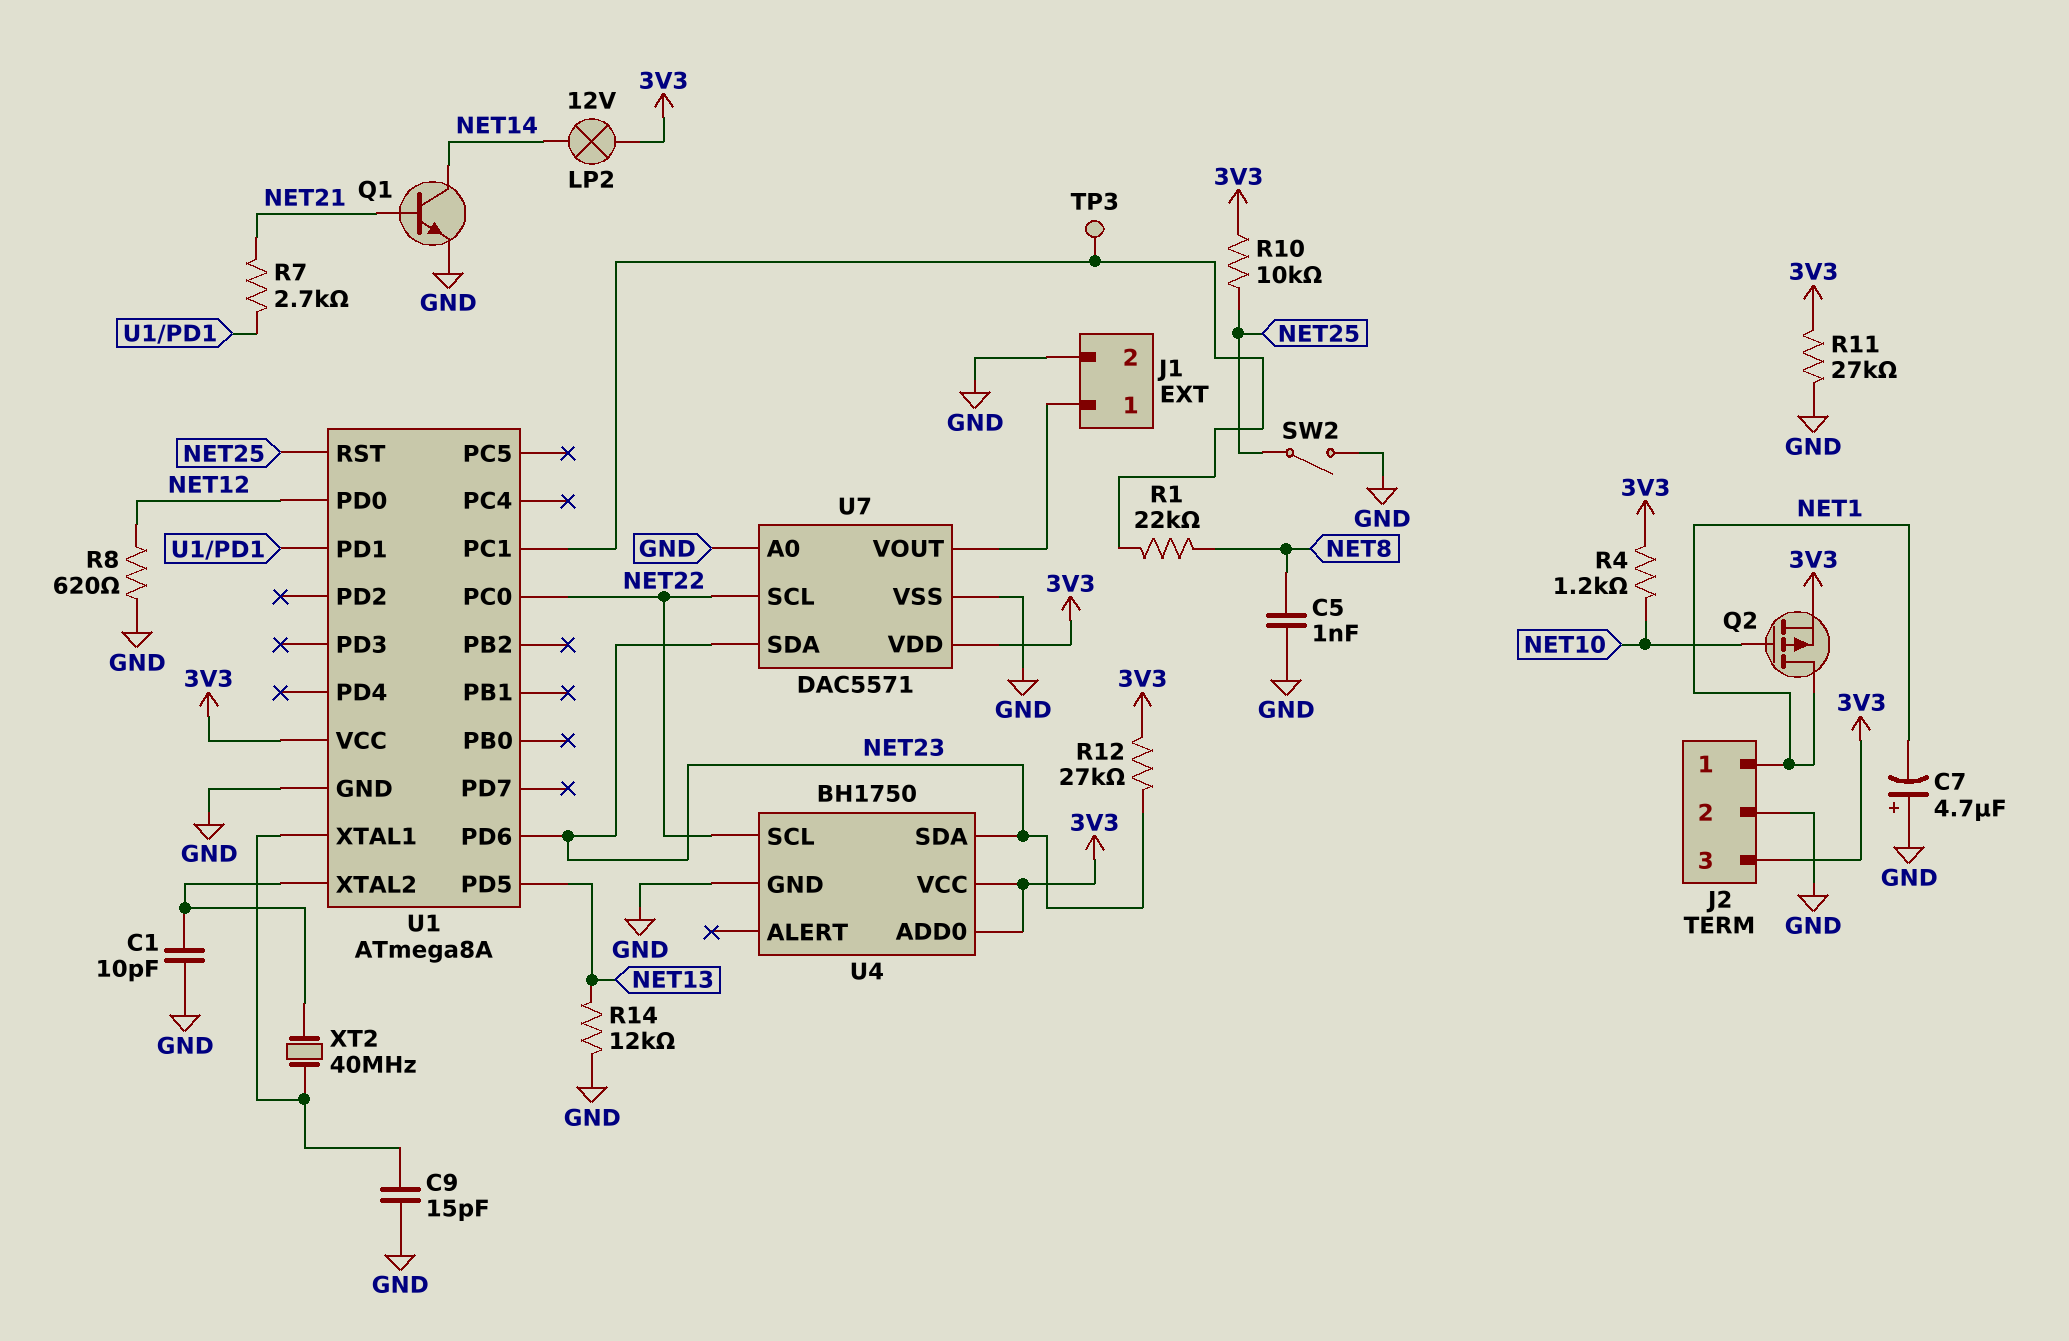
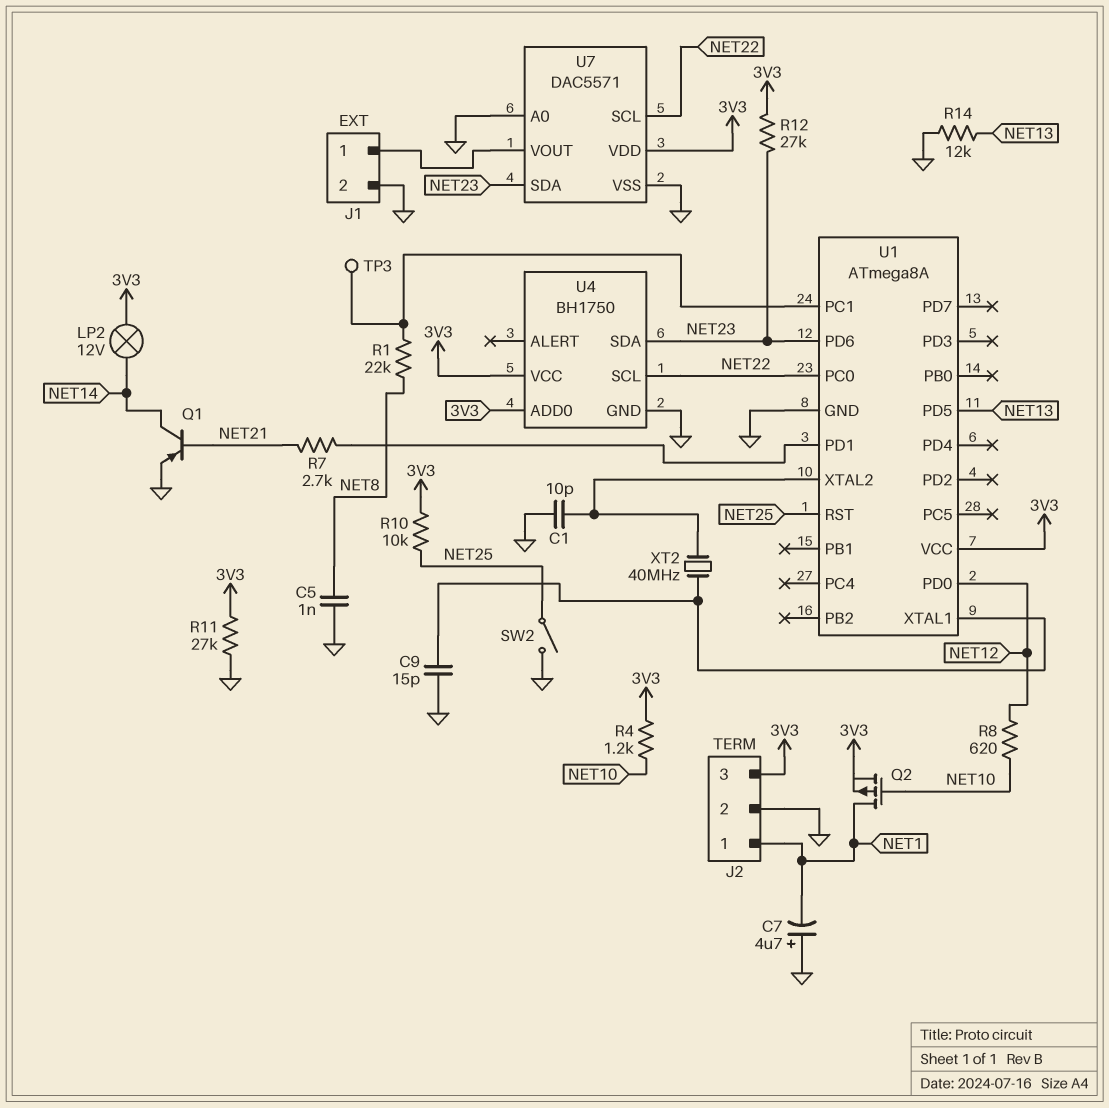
Q1: NPN (B NET21, C NET14, E GND) -> PNP (B NET21, C NET14, E GND)
R8: 620 (GND, NET12) -> 620 (NET10, NET12)

